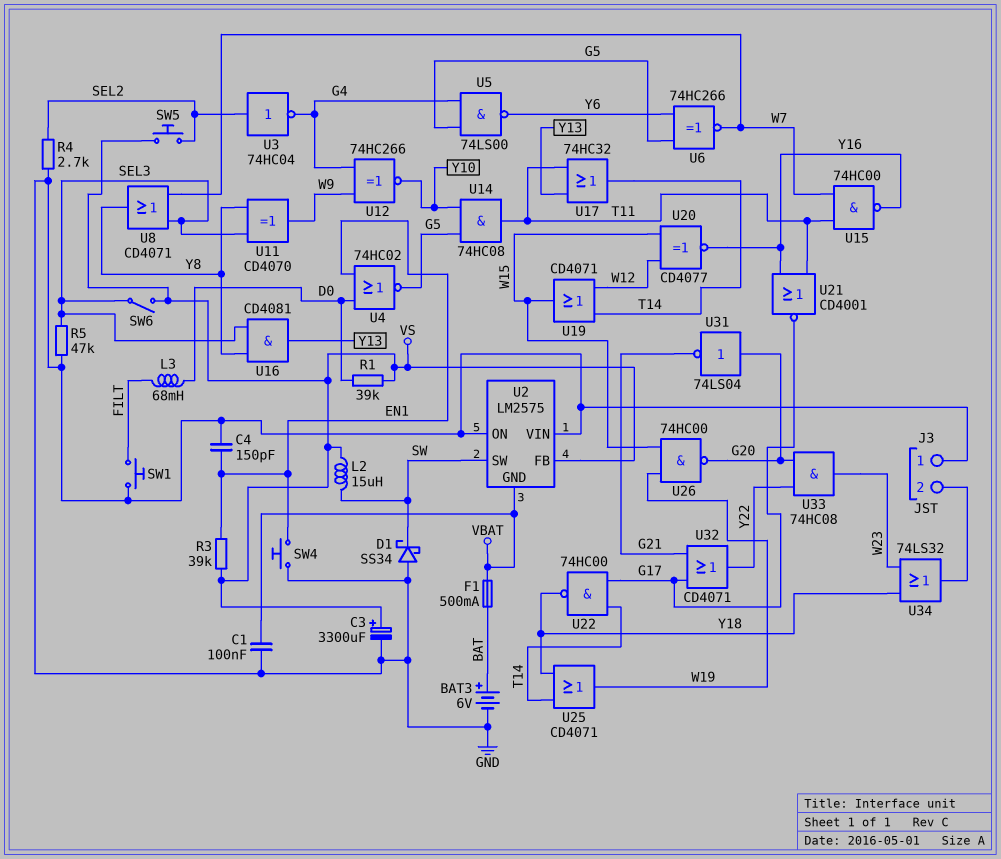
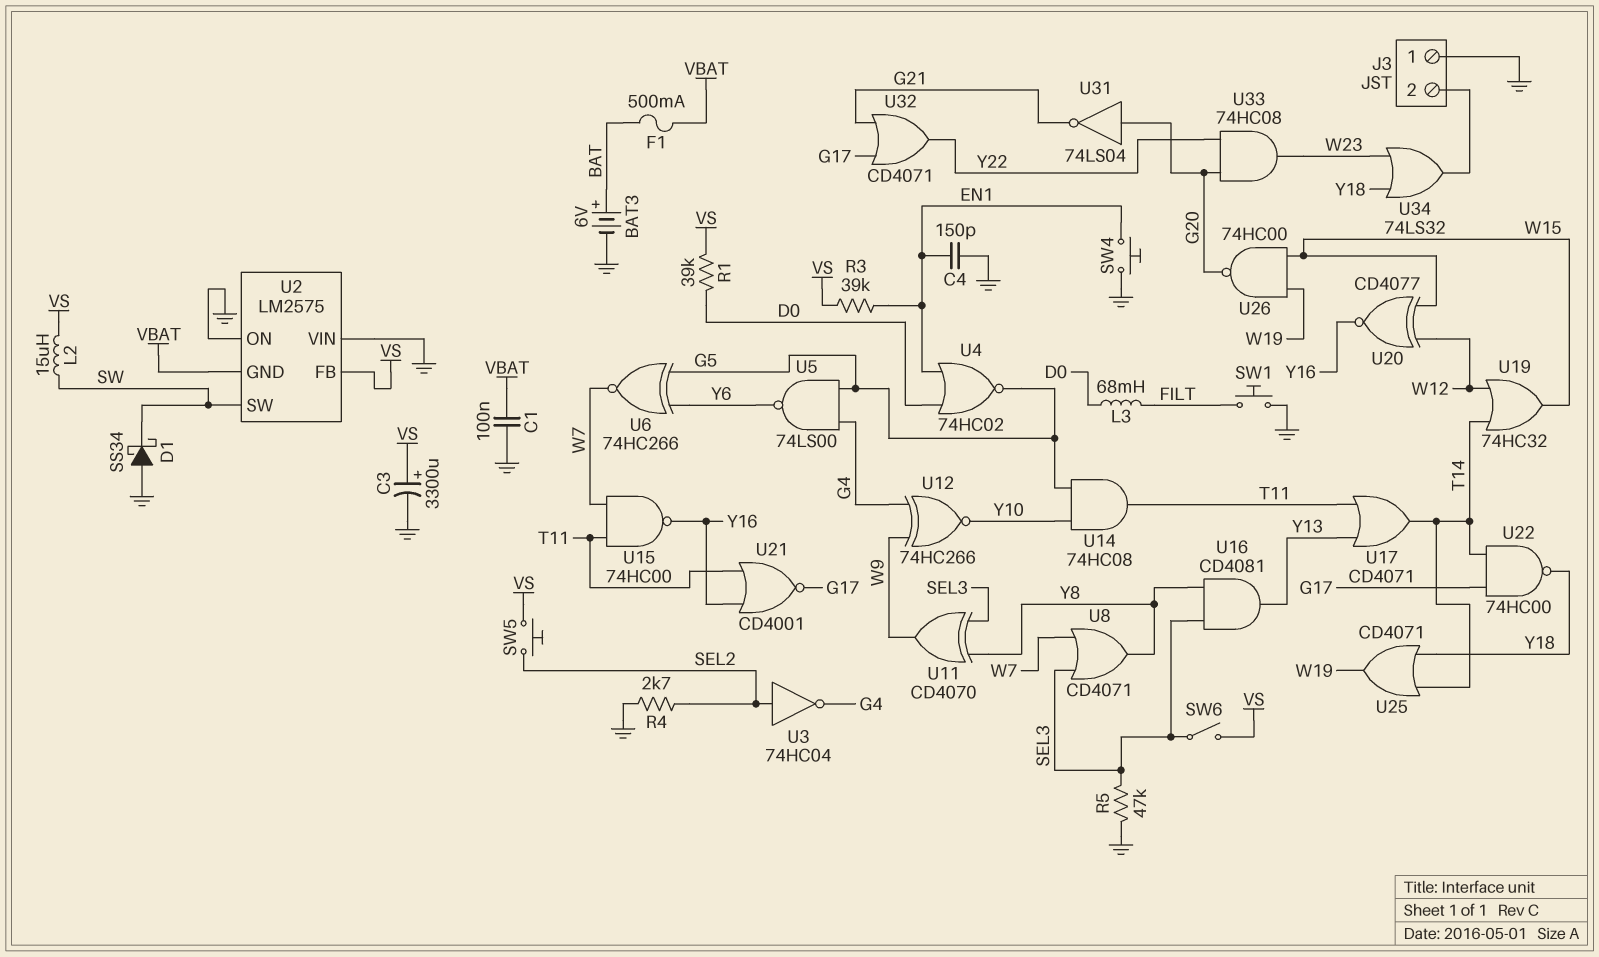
U17: OR 74HC32 (in T11, in Y13, out T14) -> OR CD4071 (in T11, in Y13, out T14)
U19: OR CD4071 (in T14, in W12, out W15) -> OR 74HC32 (in T14, in W12, out W15)

